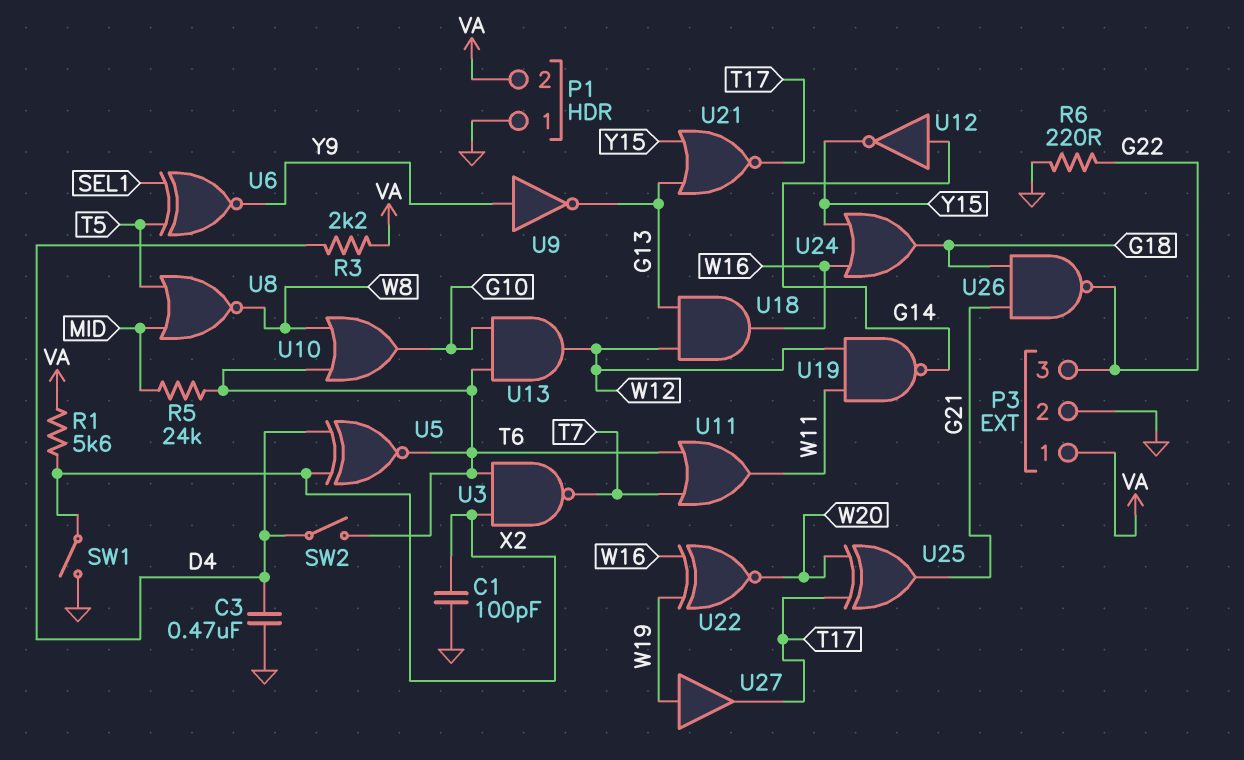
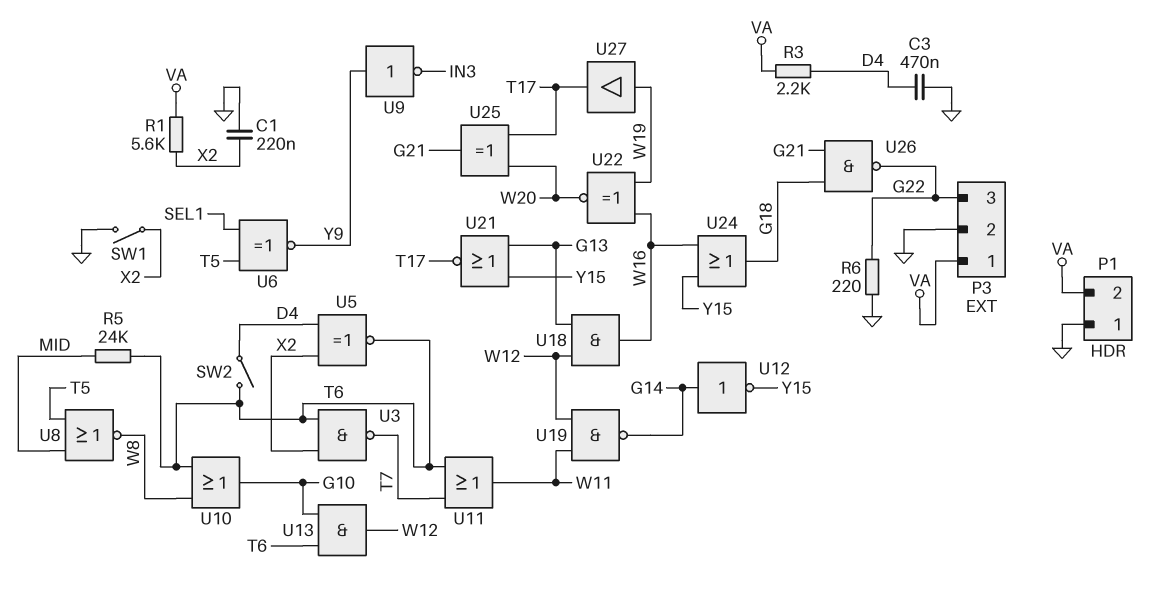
C1: 100pF (GND, X2) -> 220nF (GND, X2)
U9: NOT (in Y9, out G13) -> NOT (in Y9, out IN3)

